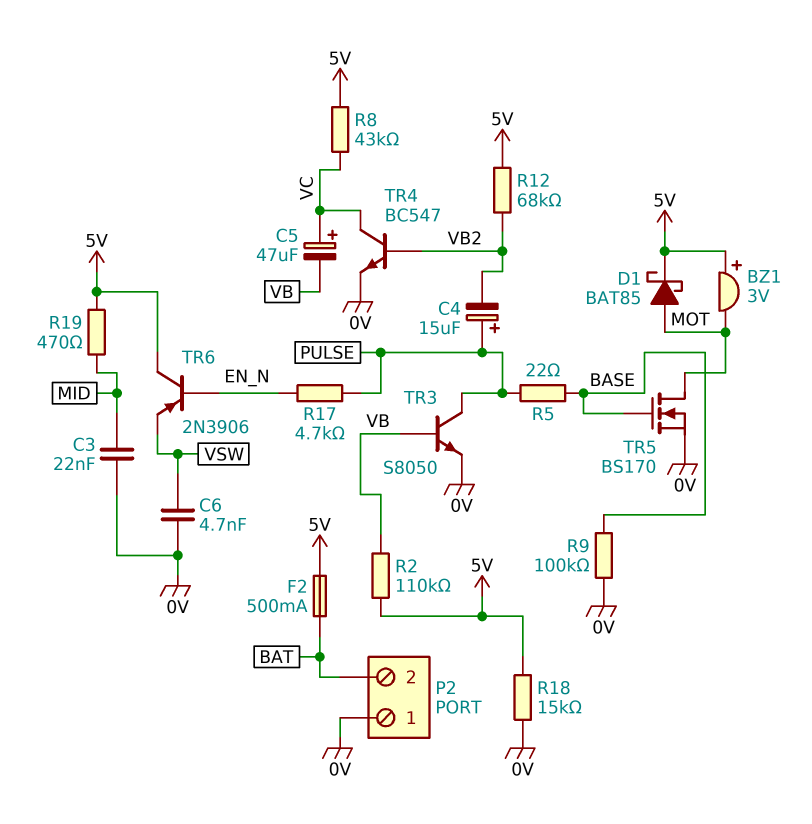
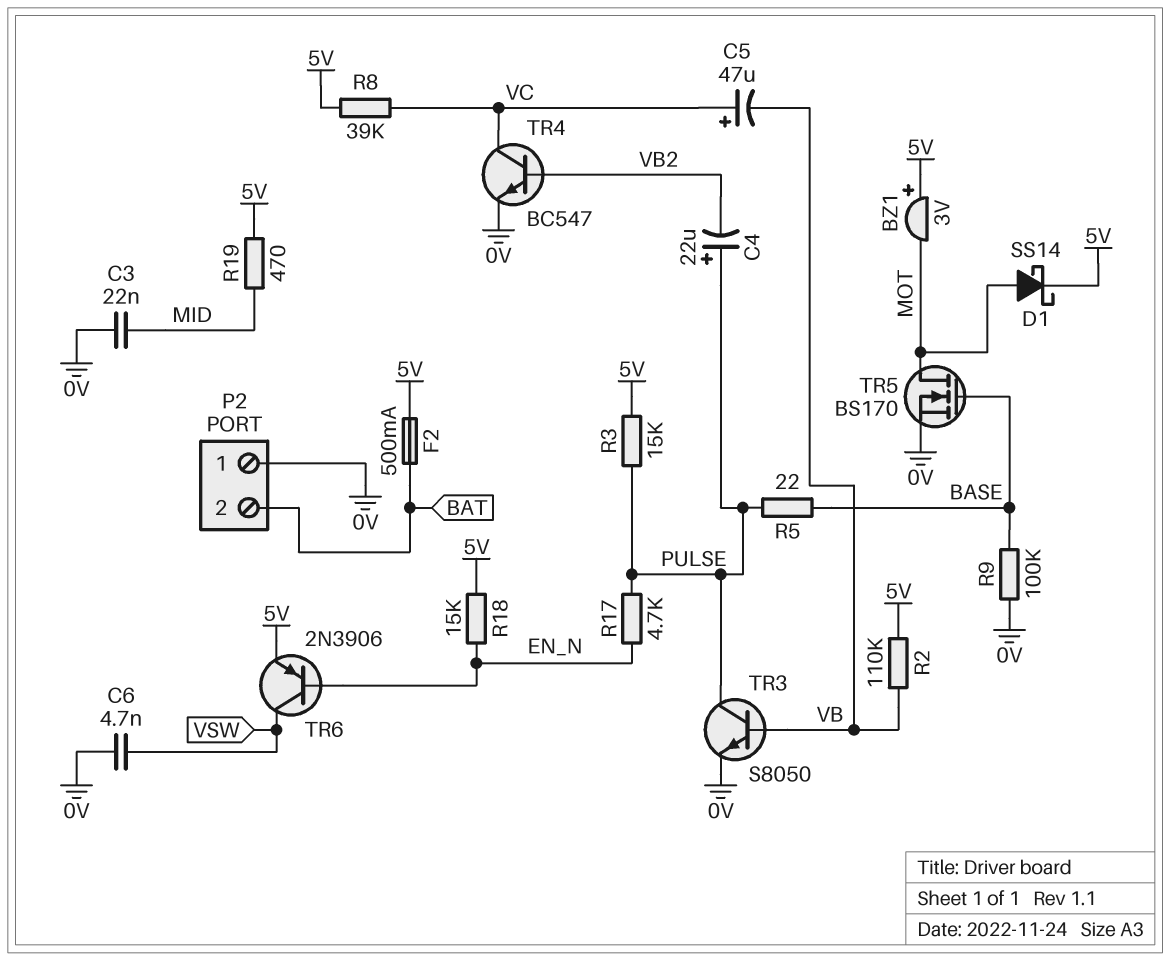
C4: 15uF (plus PULSE, minus VB2) -> 22uF (plus PULSE, minus VB2)
D1: schottky BAT85 (A MOT, K 5V) -> schottky SS14 (A MOT, K 5V)
R3: none -> 15k (5V, PULSE)
R8: 43k (5V, VC) -> 39k (5V, VC)
R12: 68k (5V, VB2) -> none
R18: 15k (0V, 5V) -> 15k (5V, EN_N)
TR6: PNP 2N3906 (B EN_N, C 5V, E VSW) -> PNP 2N3906 (B EN_N, C VSW, E 5V)

